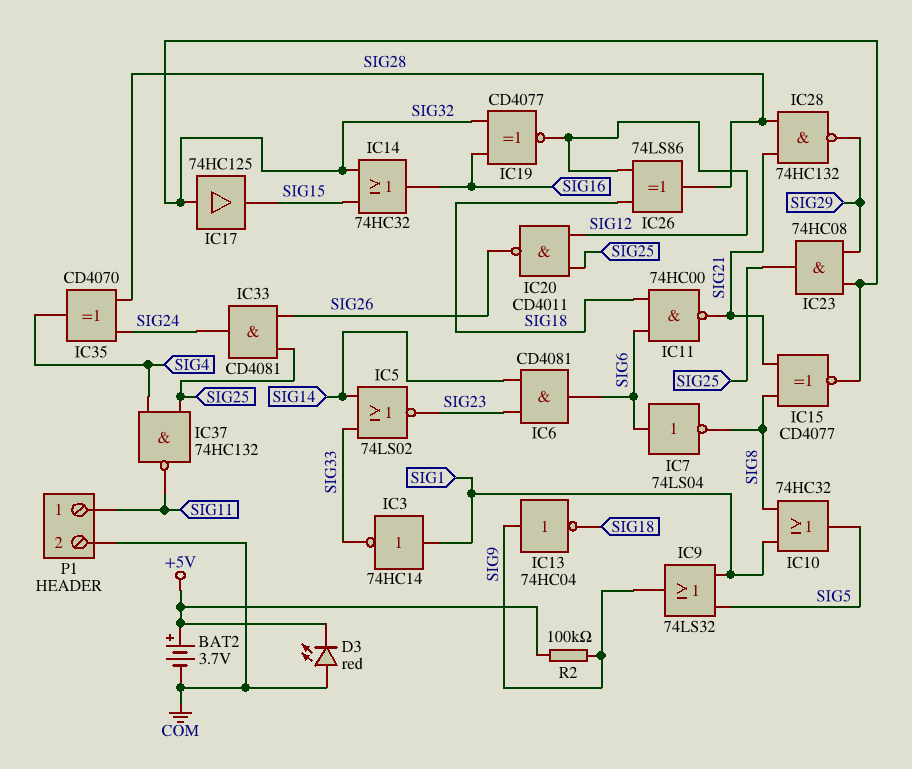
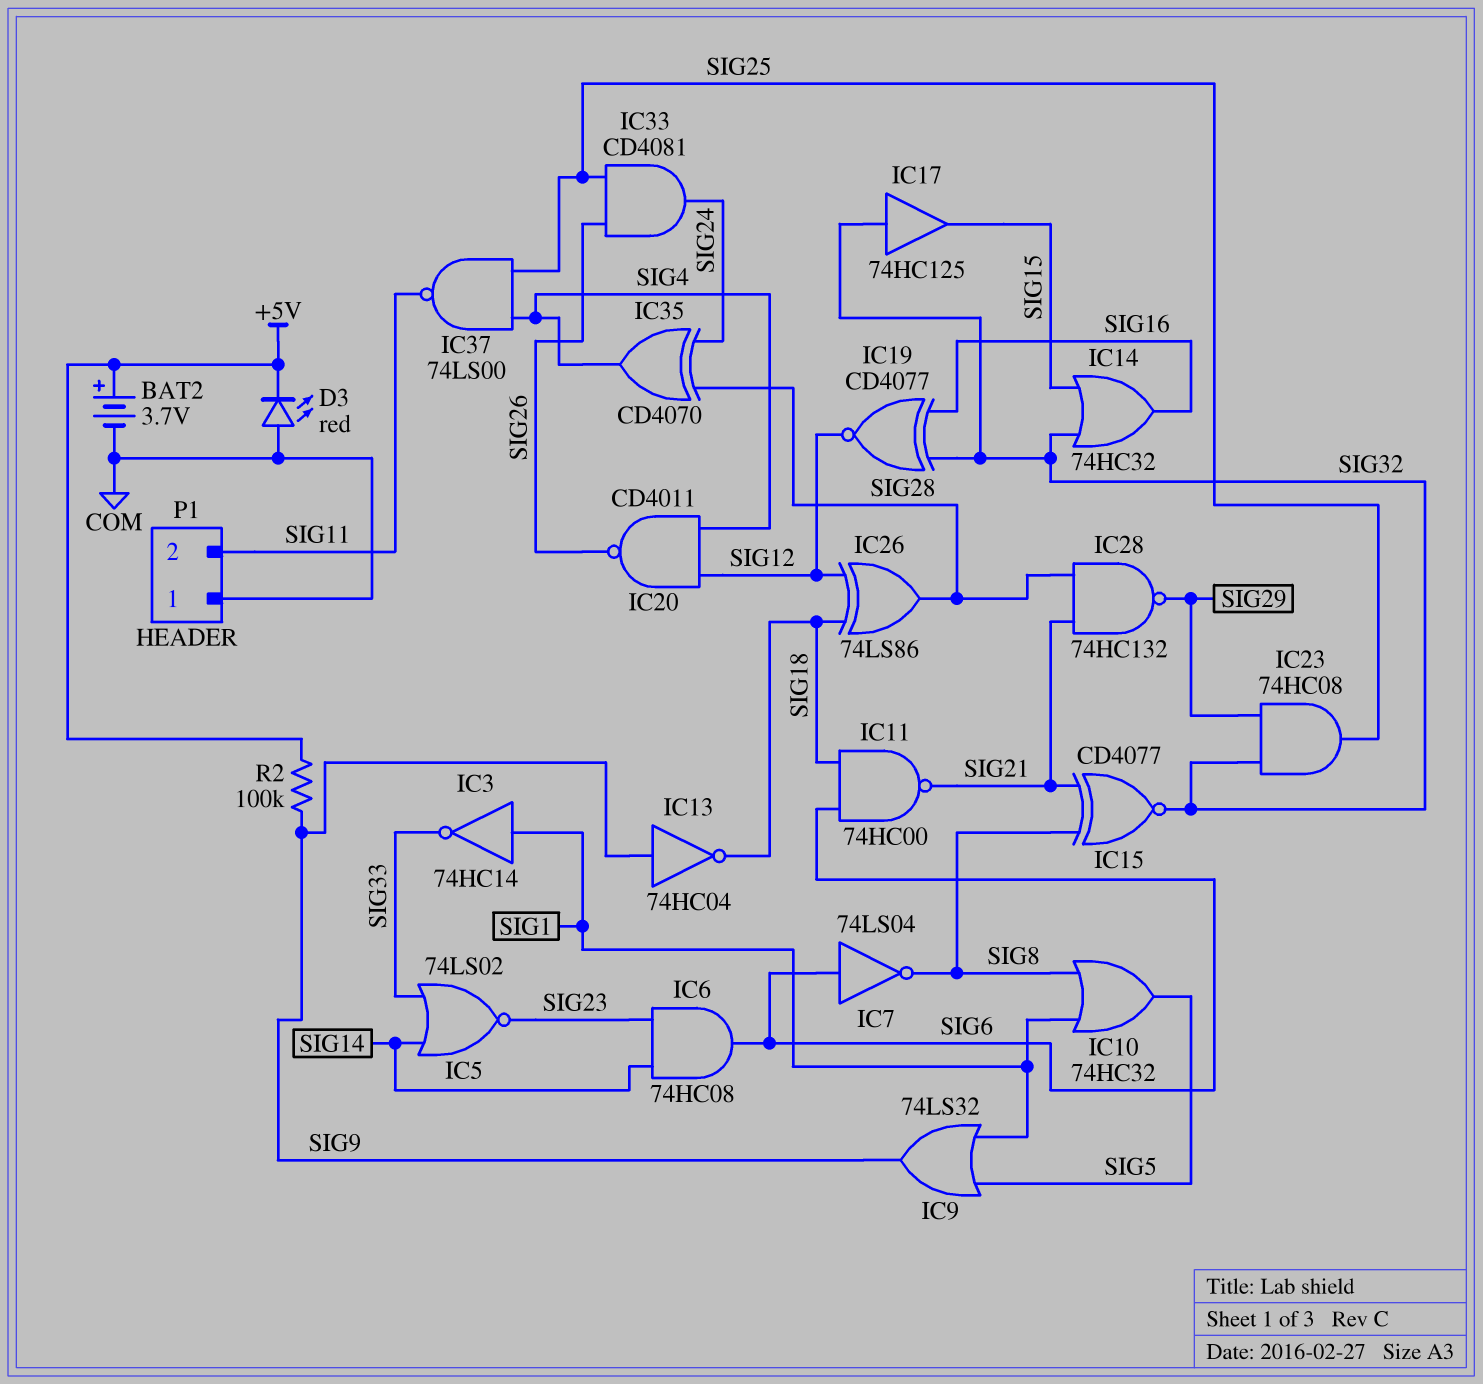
IC6: AND CD4081 (in SIG14, in SIG23, out SIG6) -> AND 74HC08 (in SIG14, in SIG23, out SIG6)
IC20: NAND CD4011 (in SIG12, in SIG25, out SIG26) -> NAND CD4011 (in SIG4, in SIG12, out SIG26)
IC37: NAND 74HC132 (in SIG4, in SIG25, out SIG11) -> NAND 74LS00 (in SIG4, in SIG25, out SIG11)
P1 pin 1: SIG11 -> COM
P1 pin 2: COM -> SIG11

